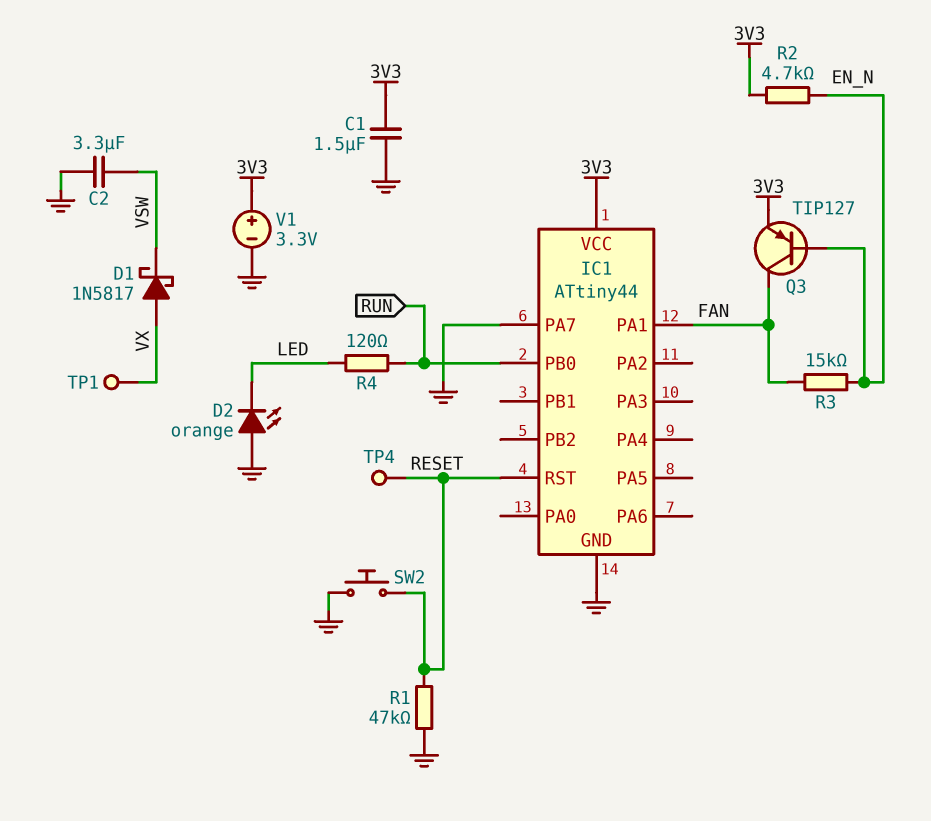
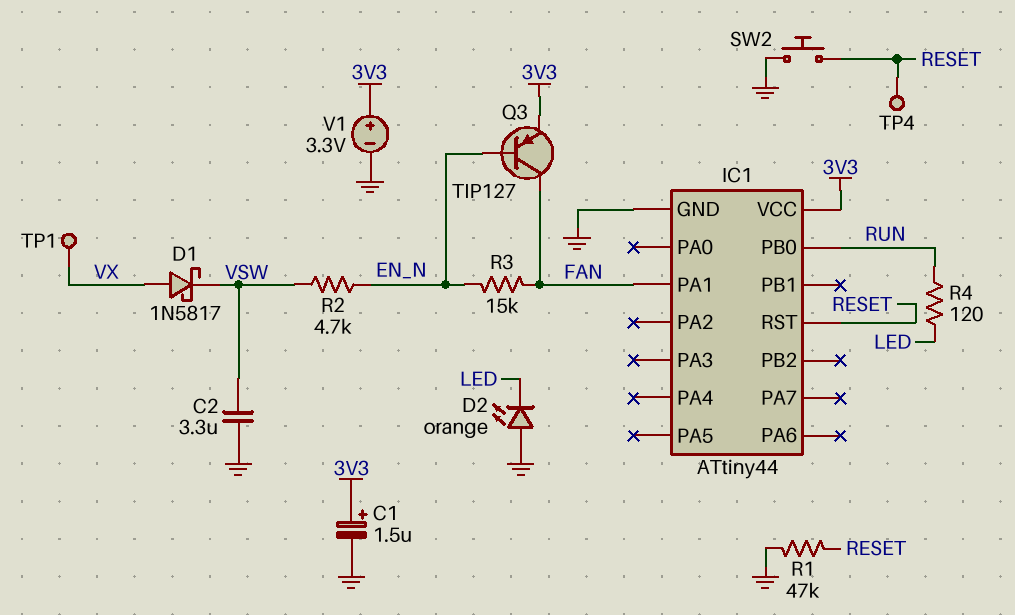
C1: 1.5uF (3V3, GND) -> 1.5uF (plus 3V3, minus GND)
IC1 pin PA7: GND -> none
R2: 4.7k (3V3, EN_N) -> 4.7k (EN_N, VSW)

